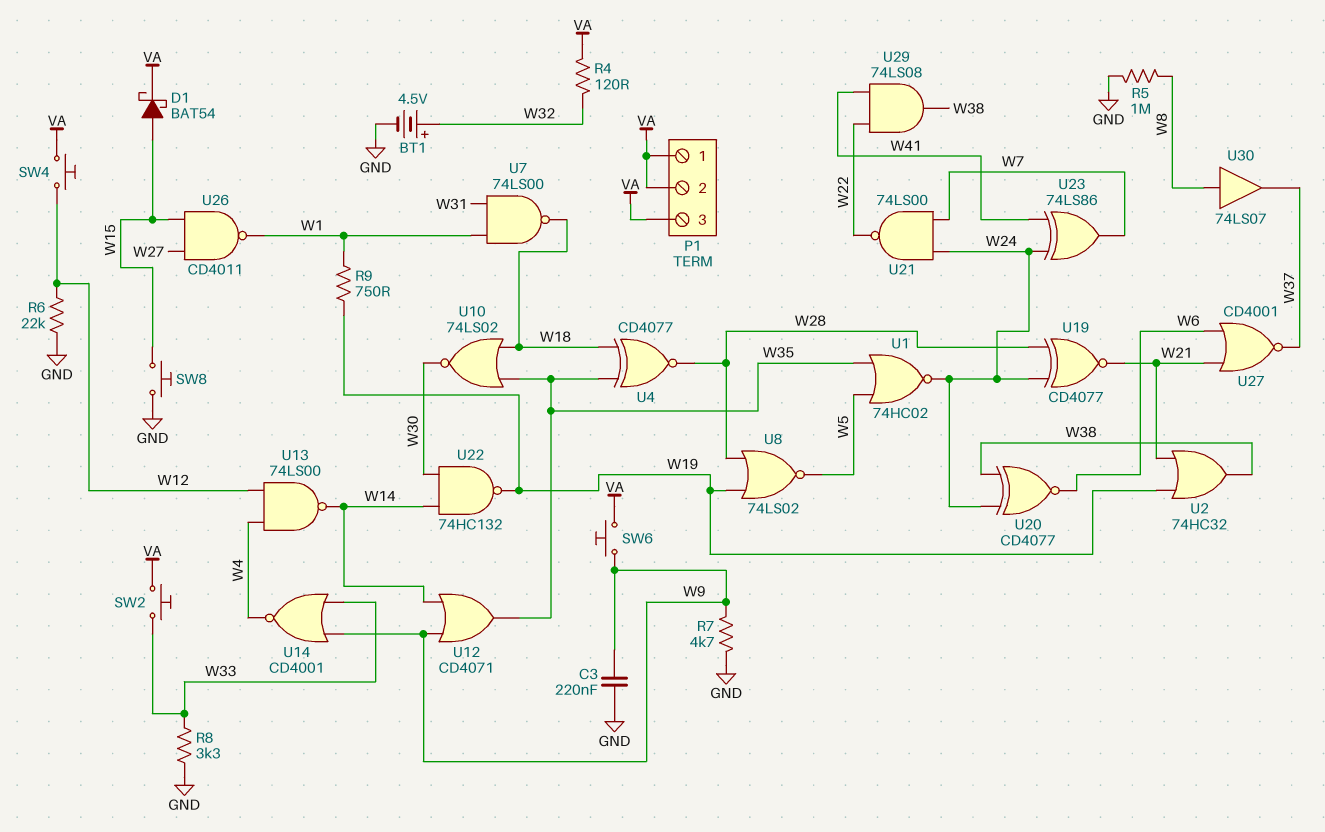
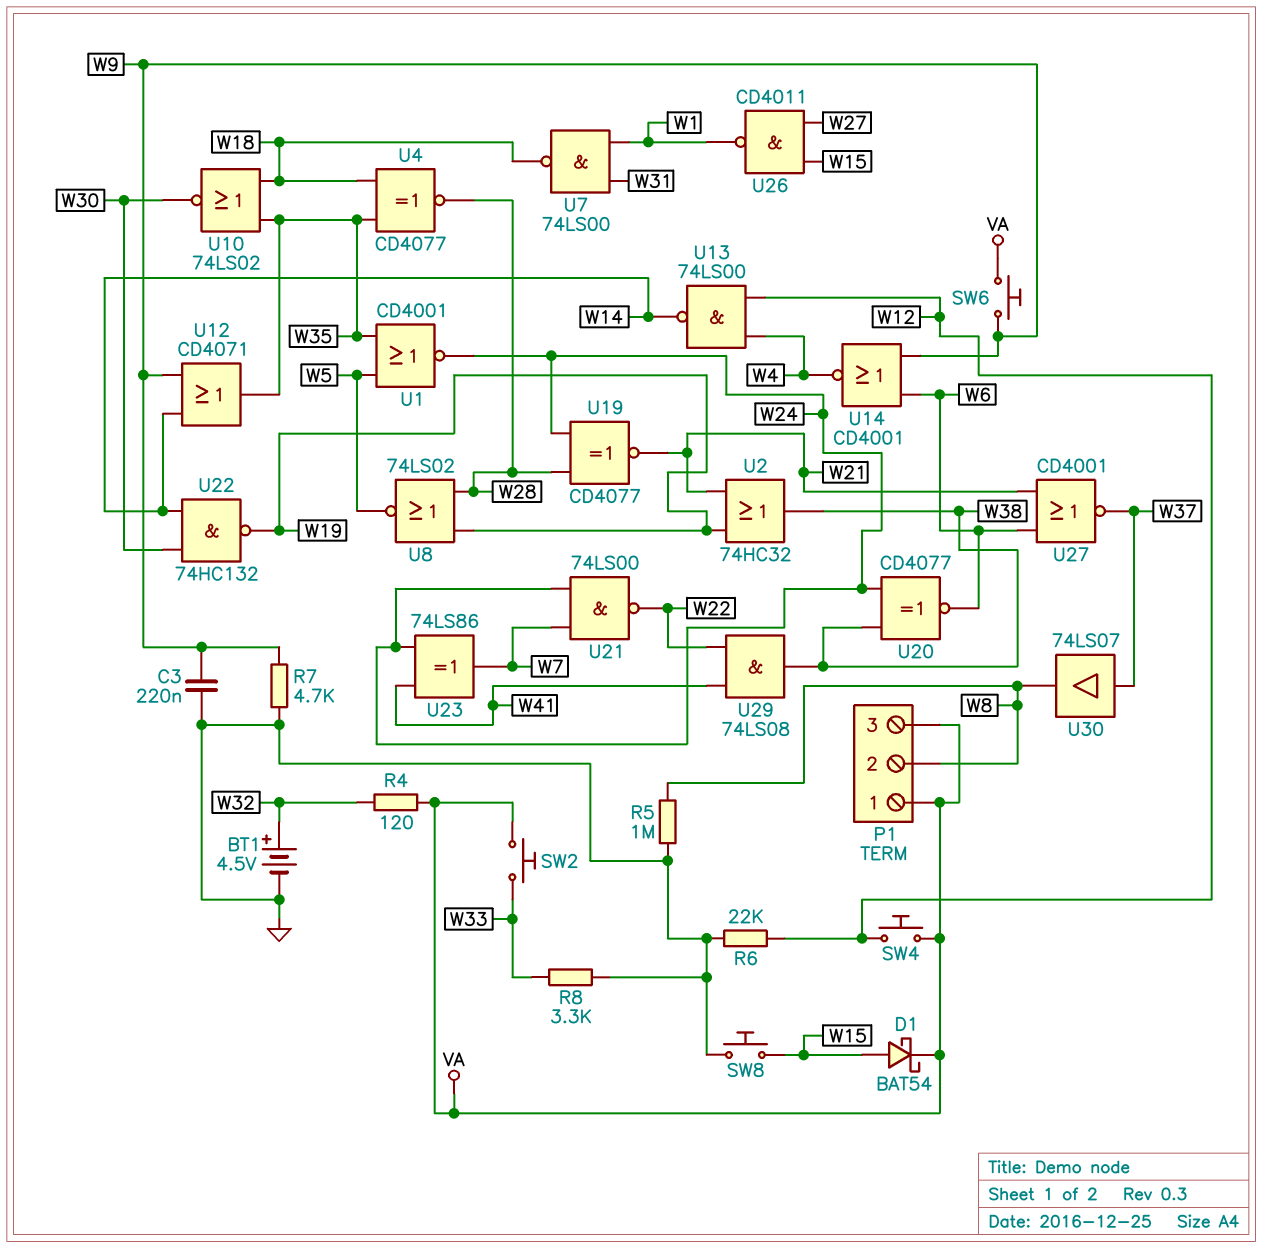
P1 pin 2: VA -> W8
R9: 750 (W1, W19) -> none
U1: NOR 74HC02 (in W5, in W35, out W24) -> NOR CD4001 (in W5, in W35, out W24)
U14: NOR CD4001 (in W9, in W33, out W4) -> NOR CD4001 (in W6, in W9, out W4)
U30: buffer 74LS07 (in W8, out W37) -> buffer 74LS07 (in W37, out W8)

